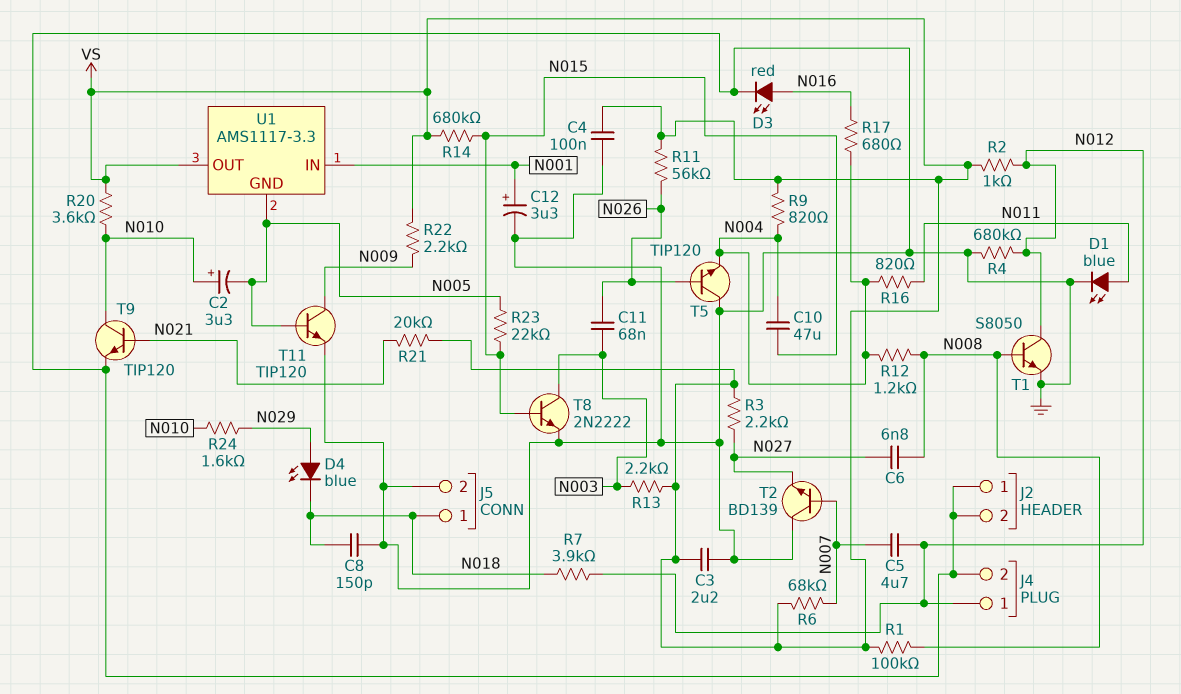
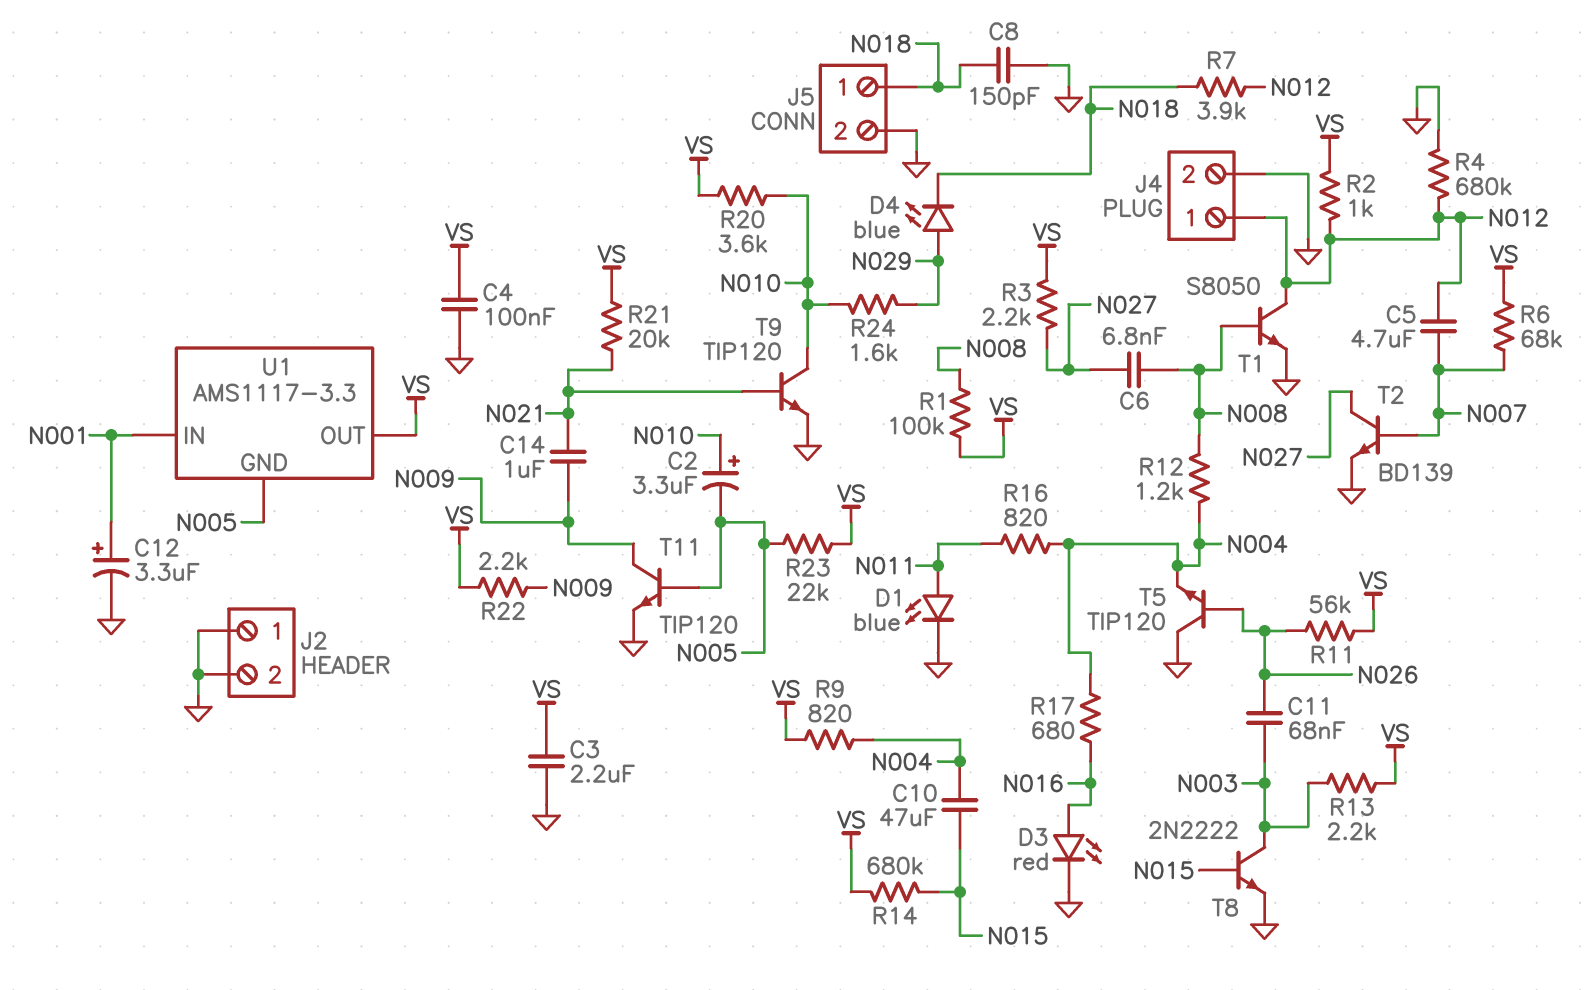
C14: none -> 1uF (N009, N021)
R23: 22k (N005, N015) -> 22k (N005, VS)
T2: NPN BD139 (B N007, C GND, E N027) -> NPN BD139 (B N007, C N027, E GND)

